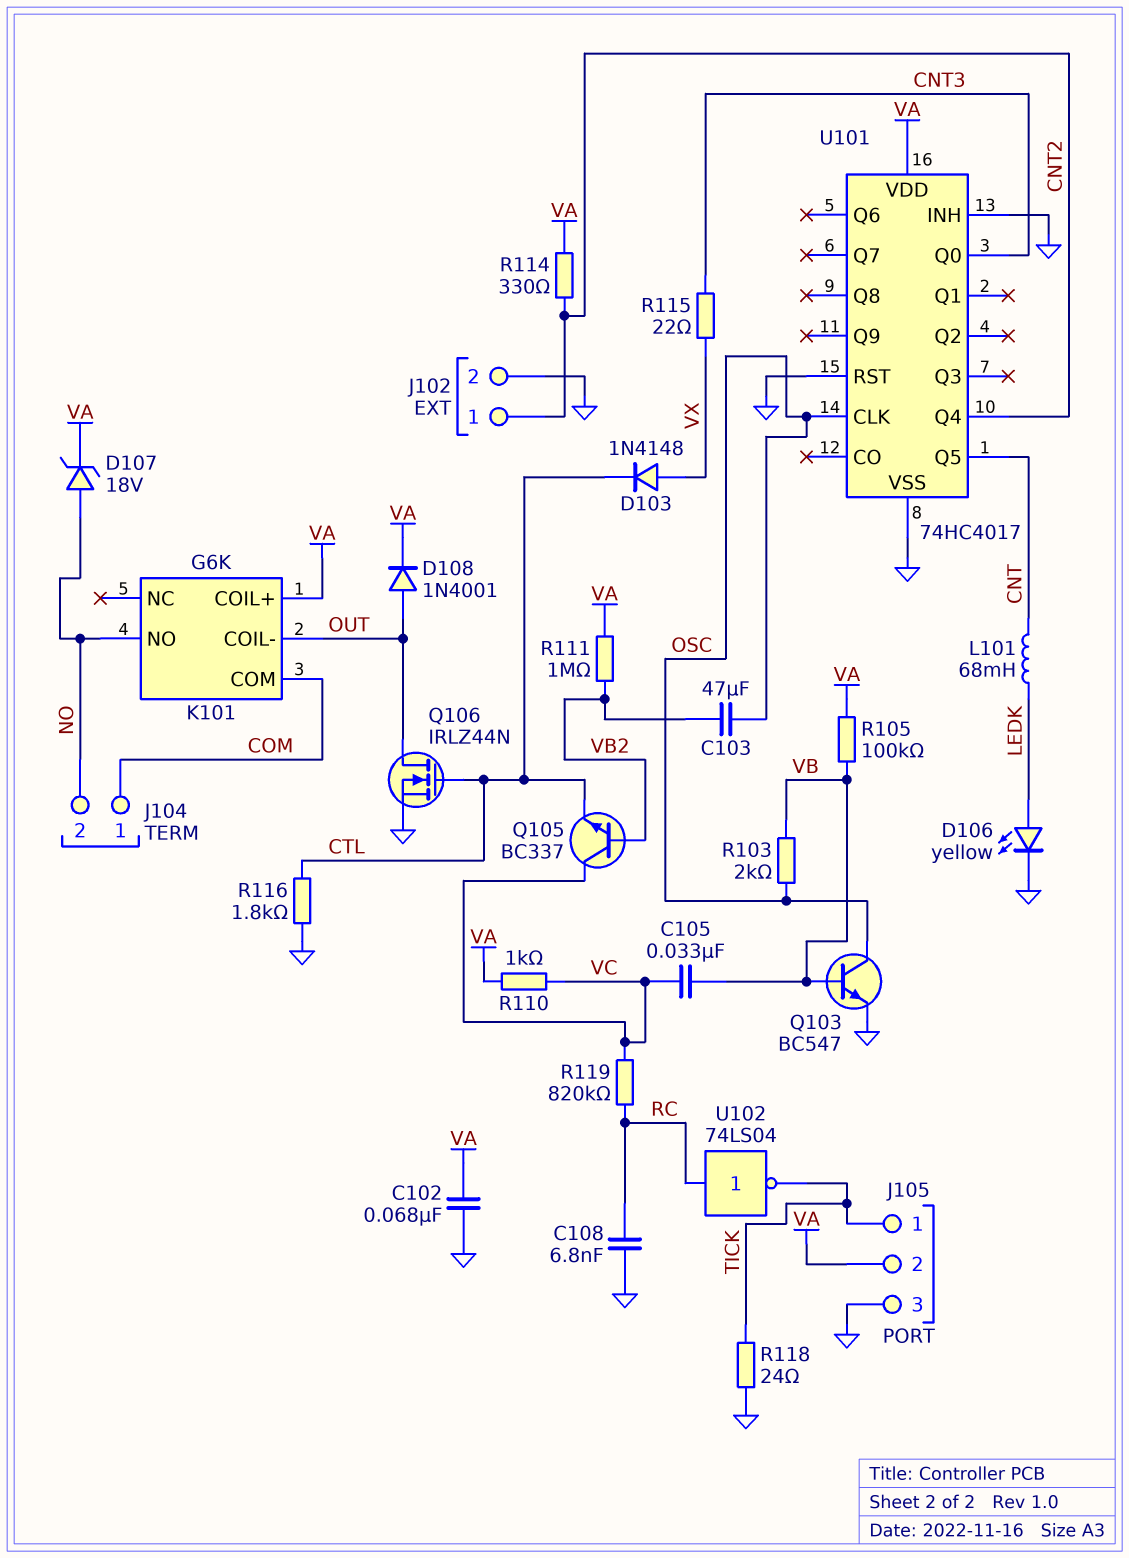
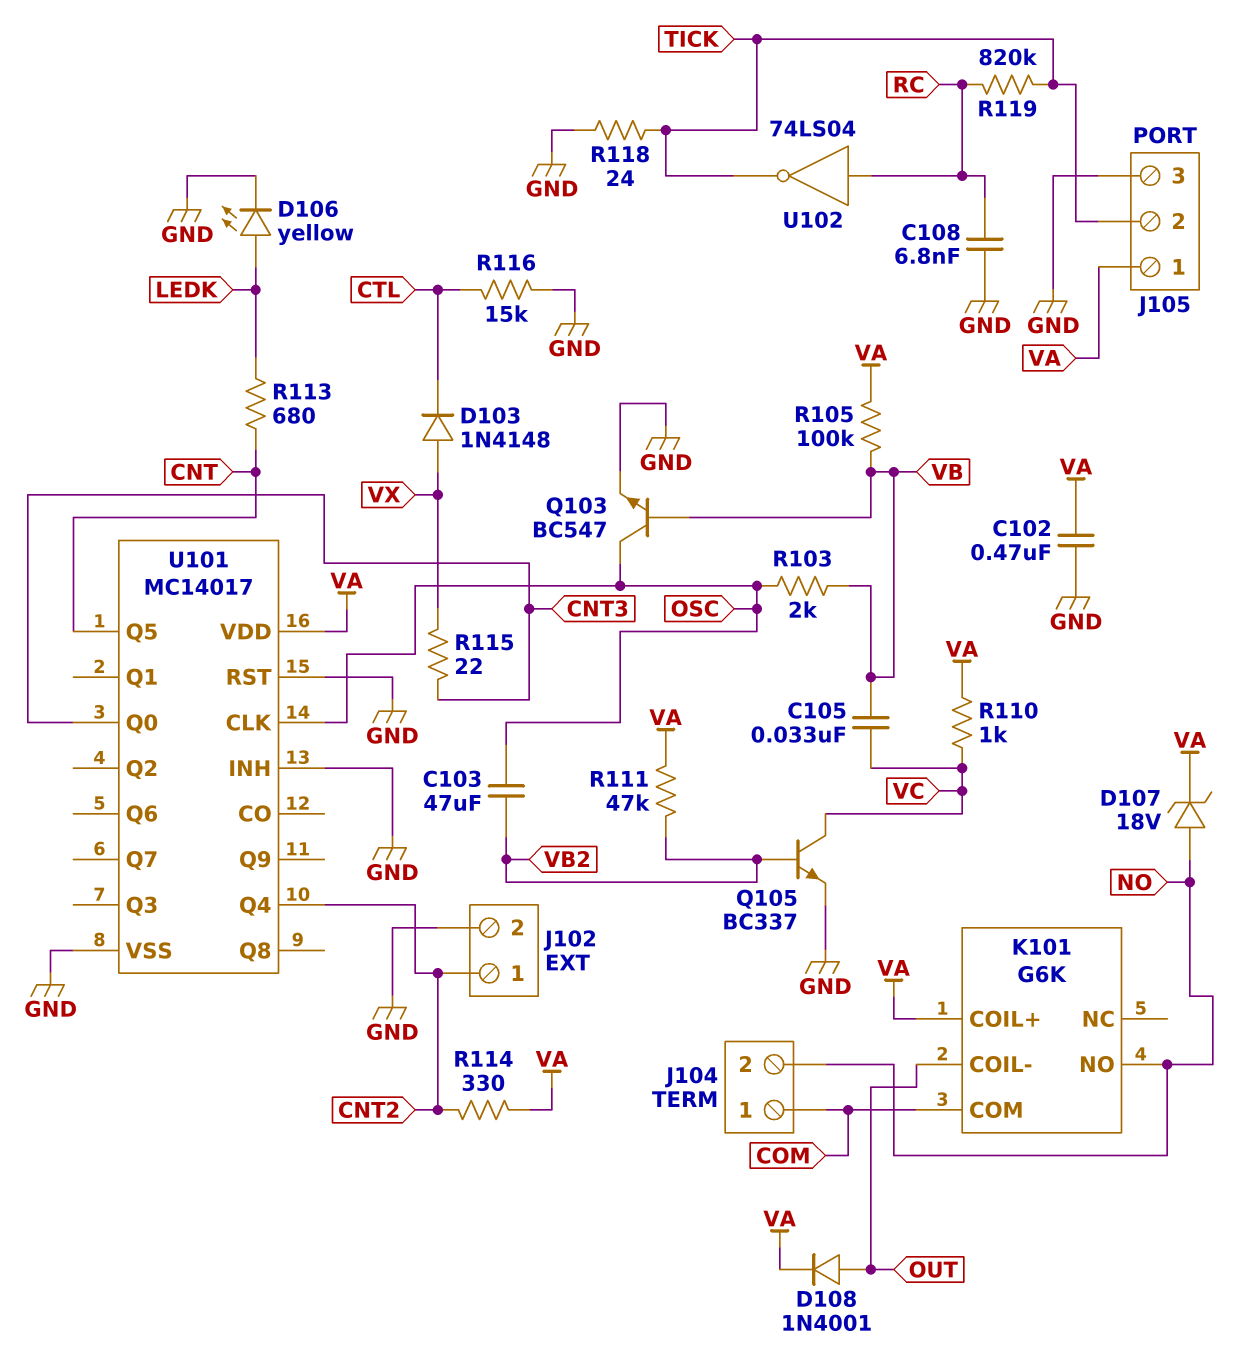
C102: 68nF (GND, VA) -> 470nF (GND, VA)
J105 pin 1: TICK -> VA
J105 pin 2: VA -> TICK
L101: 68mH (CNT, LEDK) -> none
Q105: NPN BC337 (B VB2, C VC, E CTL) -> NPN BC337 (B VB2, C VC, E GND)
Q106: NMOS IRLZ44N (G CTL, D OUT, S GND) -> none
R111: 1M (VA, VB2) -> 47k (VA, VB2)
R113: none -> 680 (CNT, LEDK)
R116: 1.8k (CTL, GND) -> 15k (CTL, GND)
R119: 820k (RC, VC) -> 820k (RC, TICK)
U101: 74HC4017 -> MC14017

